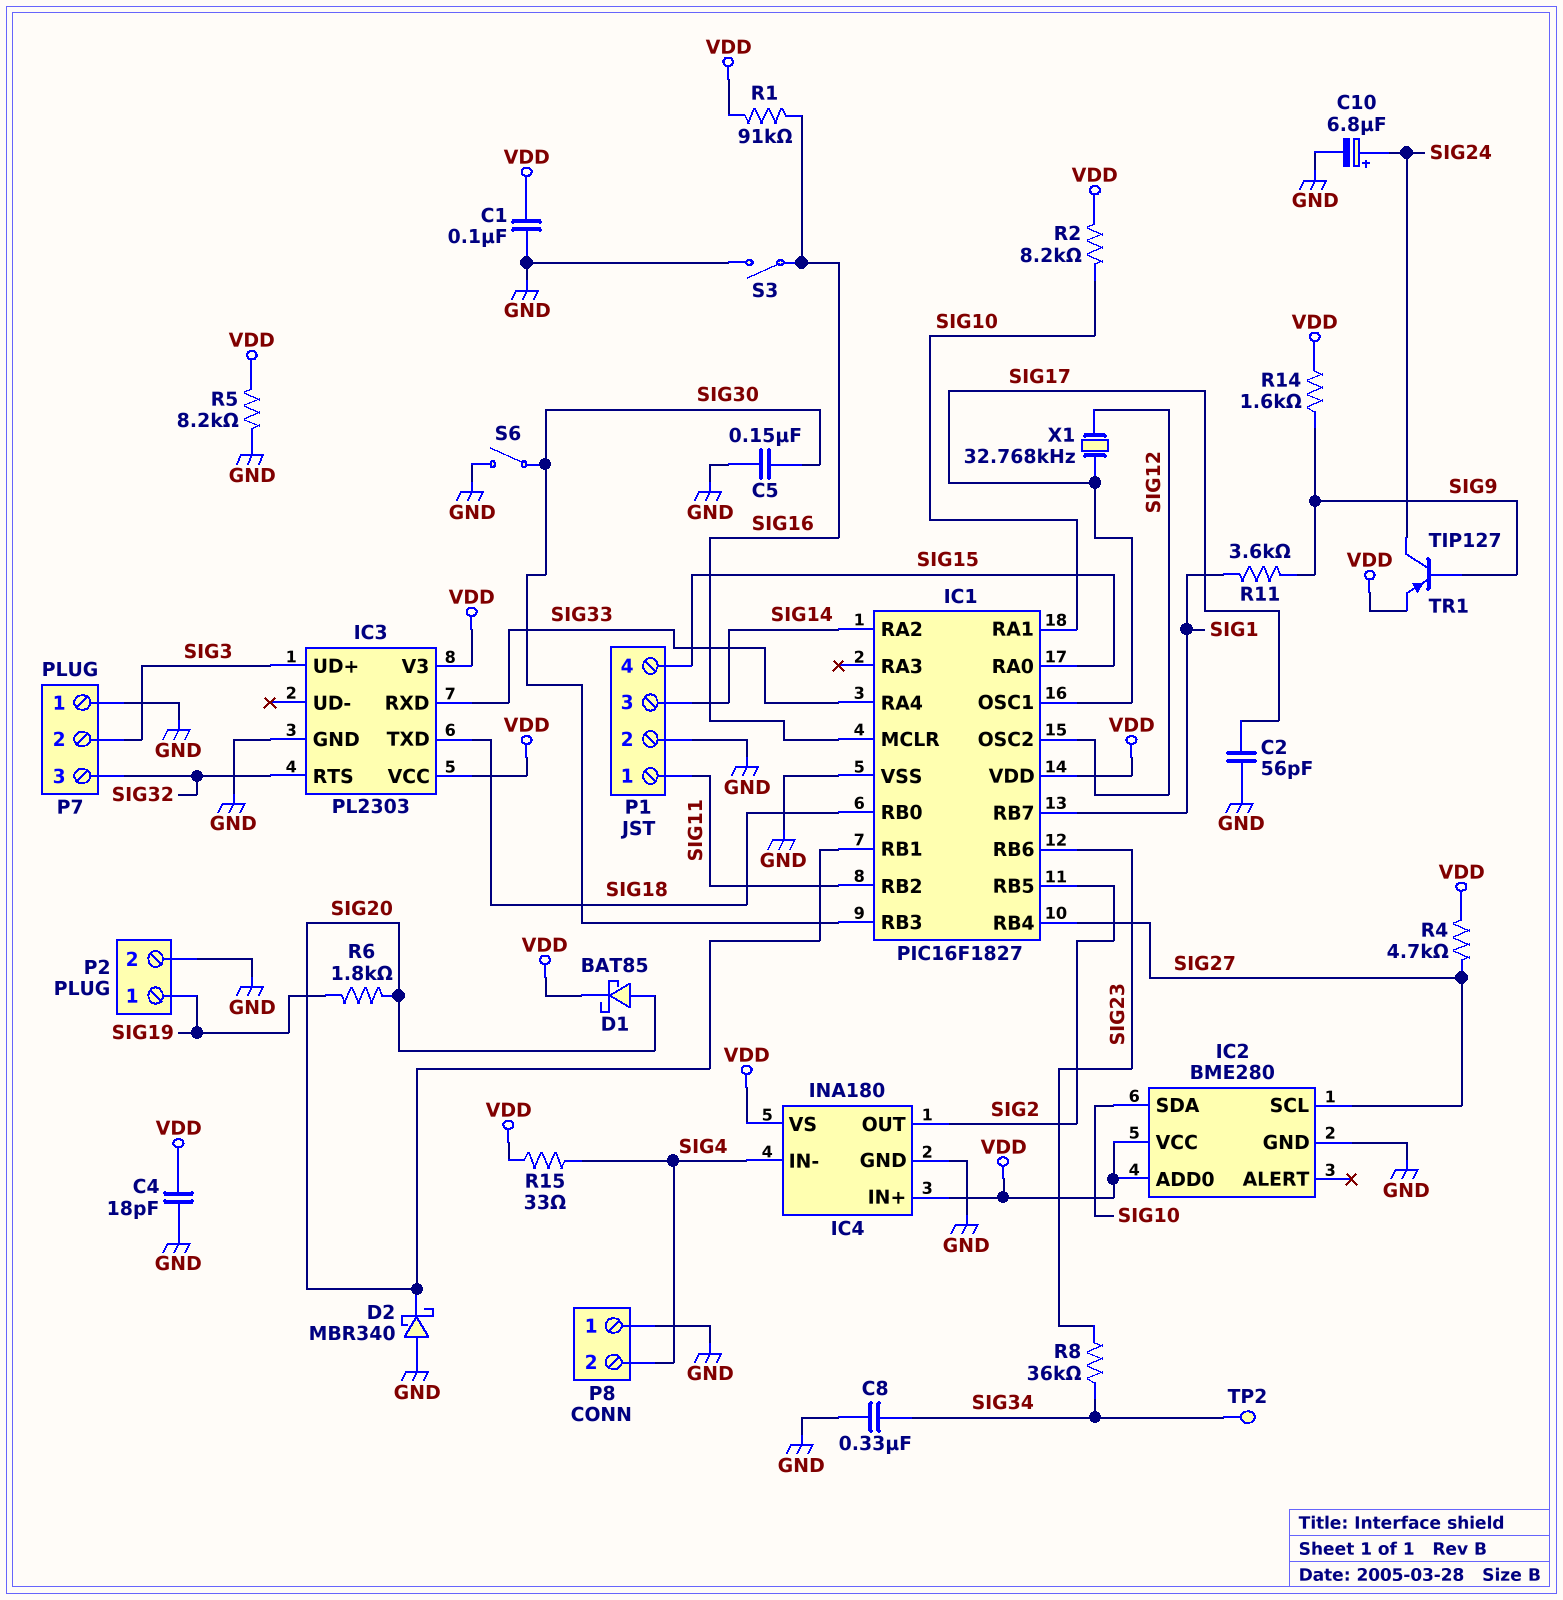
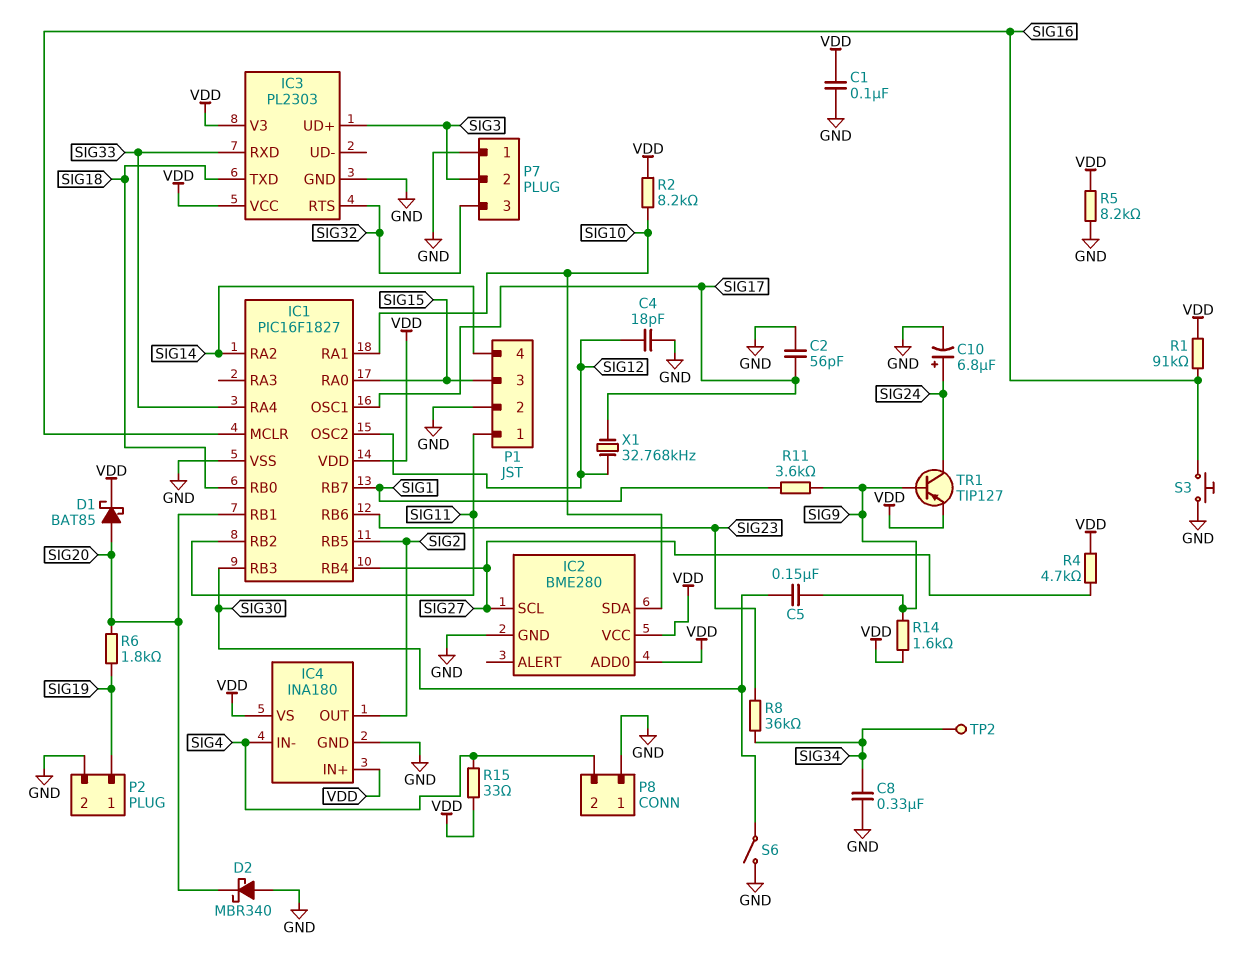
C4: 18pF (GND, VDD) -> 18pF (GND, SIG12)
C5: 150nF (GND, SIG30) -> 150nF (SIG9, SIG30)
P1 pin 3: SIG14 -> SIG15
P1 pin 4: SIG15 -> SIG14
S3: switch (GND, SIG16) -> button (GND, SIG16)

